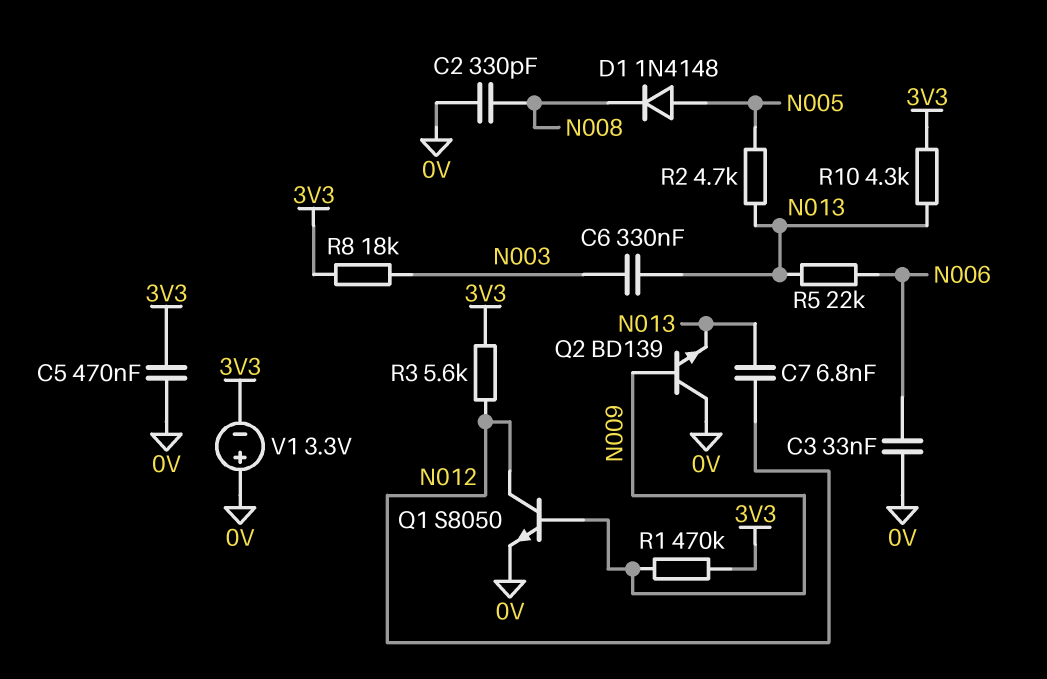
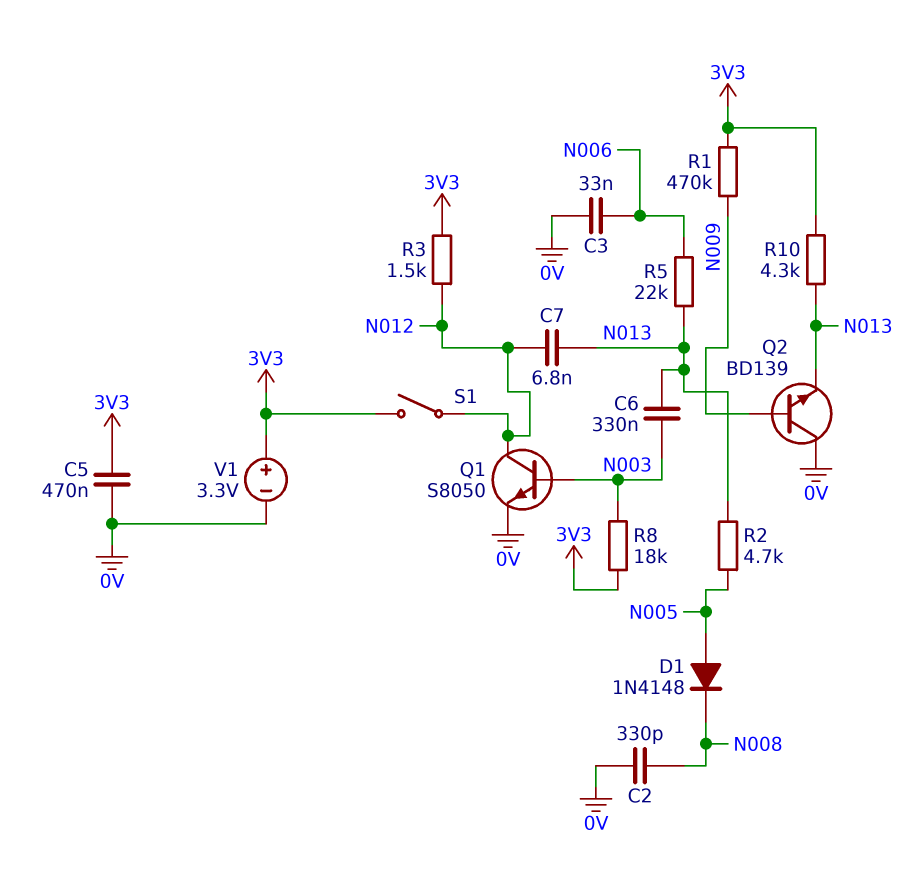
Q1: NPN S8050 (B N009, C N012, E 0V) -> NPN S8050 (B N003, C N012, E 0V)
R3: 5.6k (3V3, N012) -> 1.5k (3V3, N012)
S1: none -> switch (3V3, N012)
V1: 3.3V (plus 0V, minus 3V3) -> 3.3V (plus 3V3, minus 0V)

